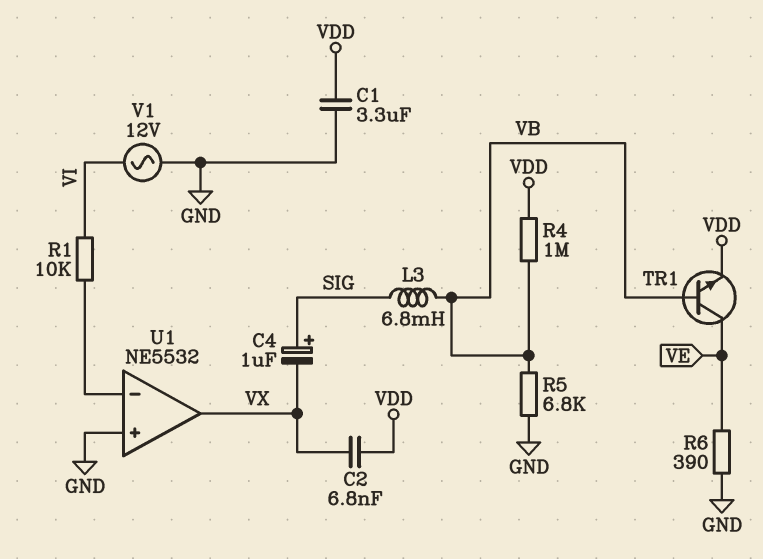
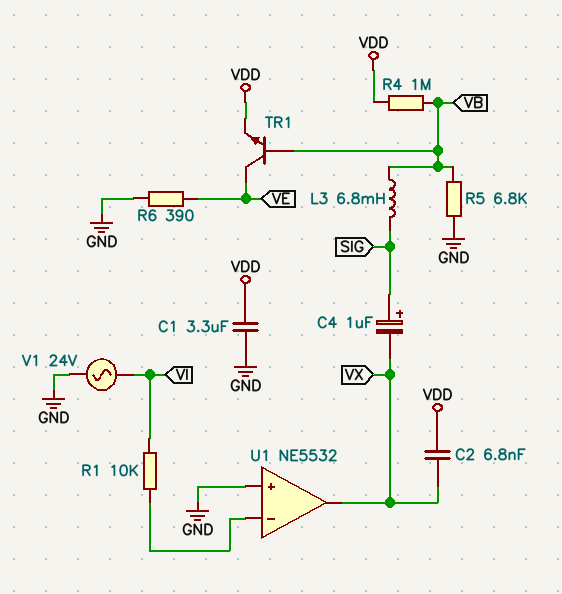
V1: AC 12V (GND, VI) -> AC 24V (GND, VI)

